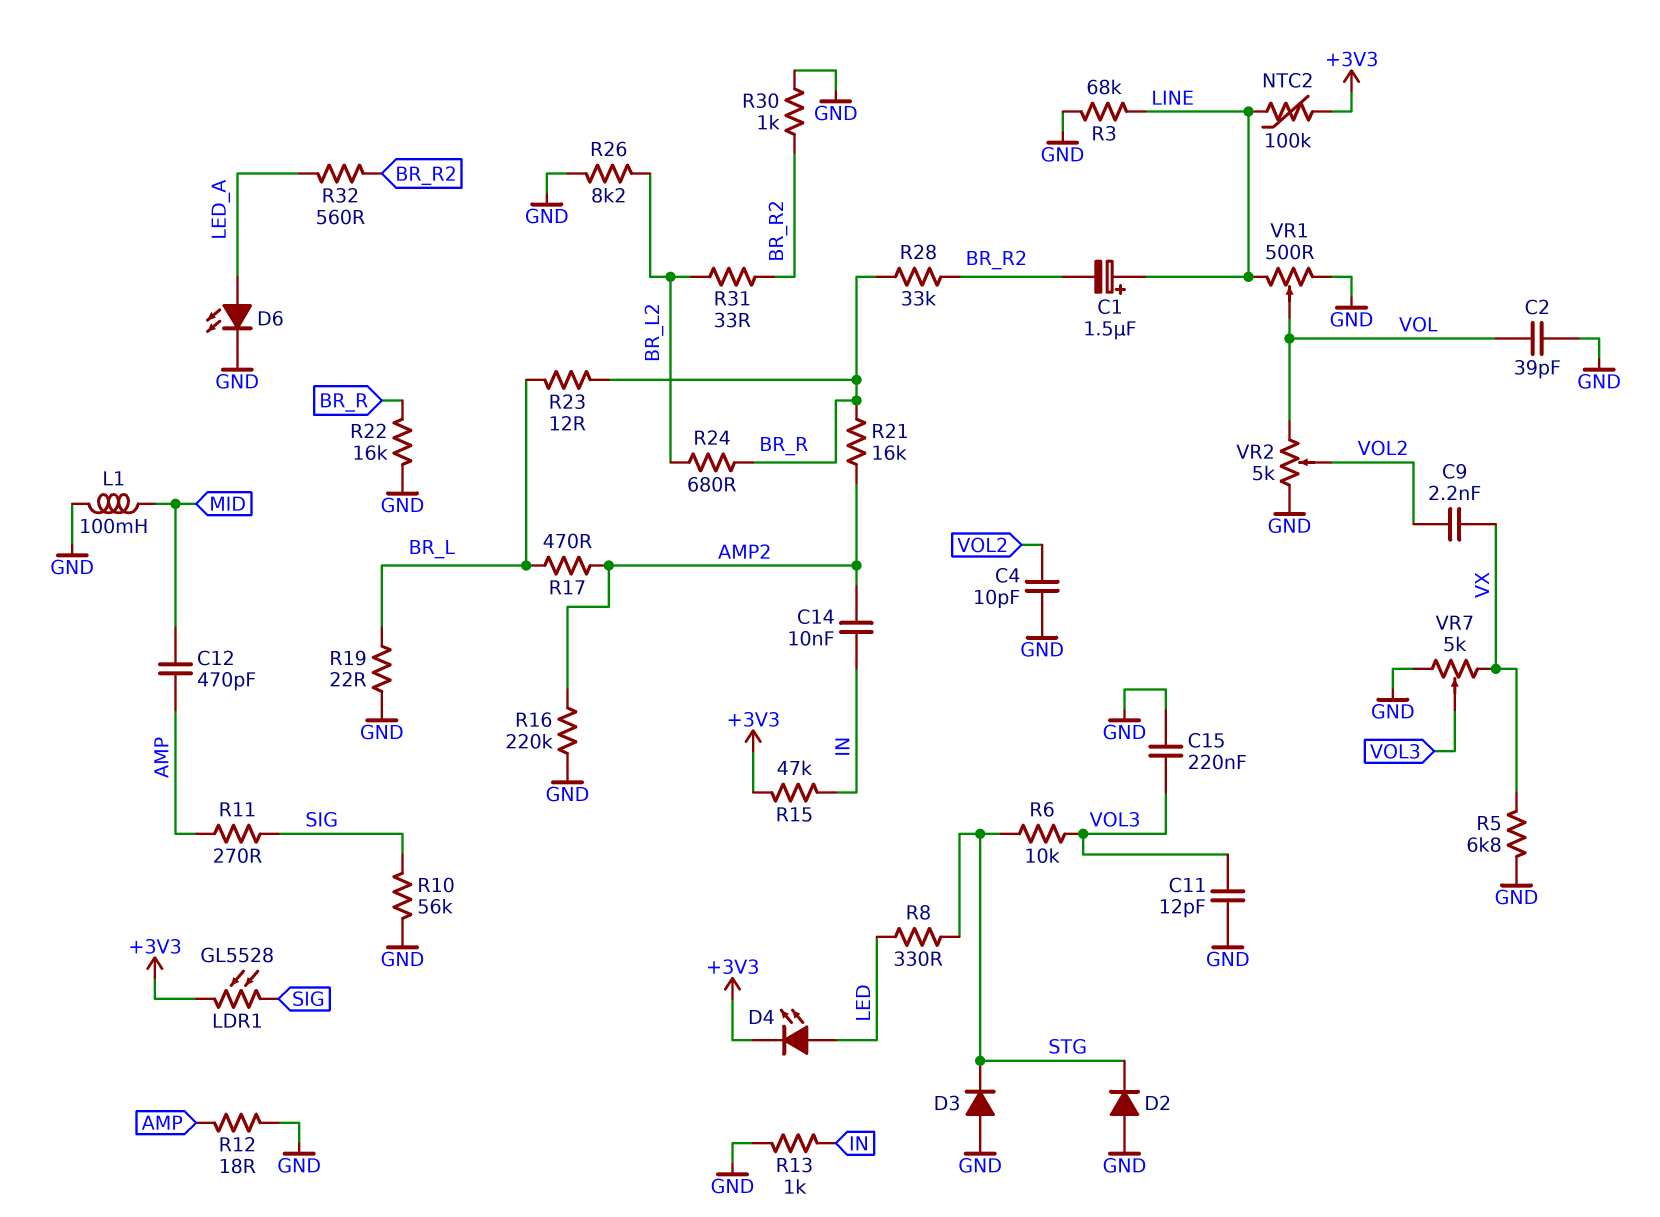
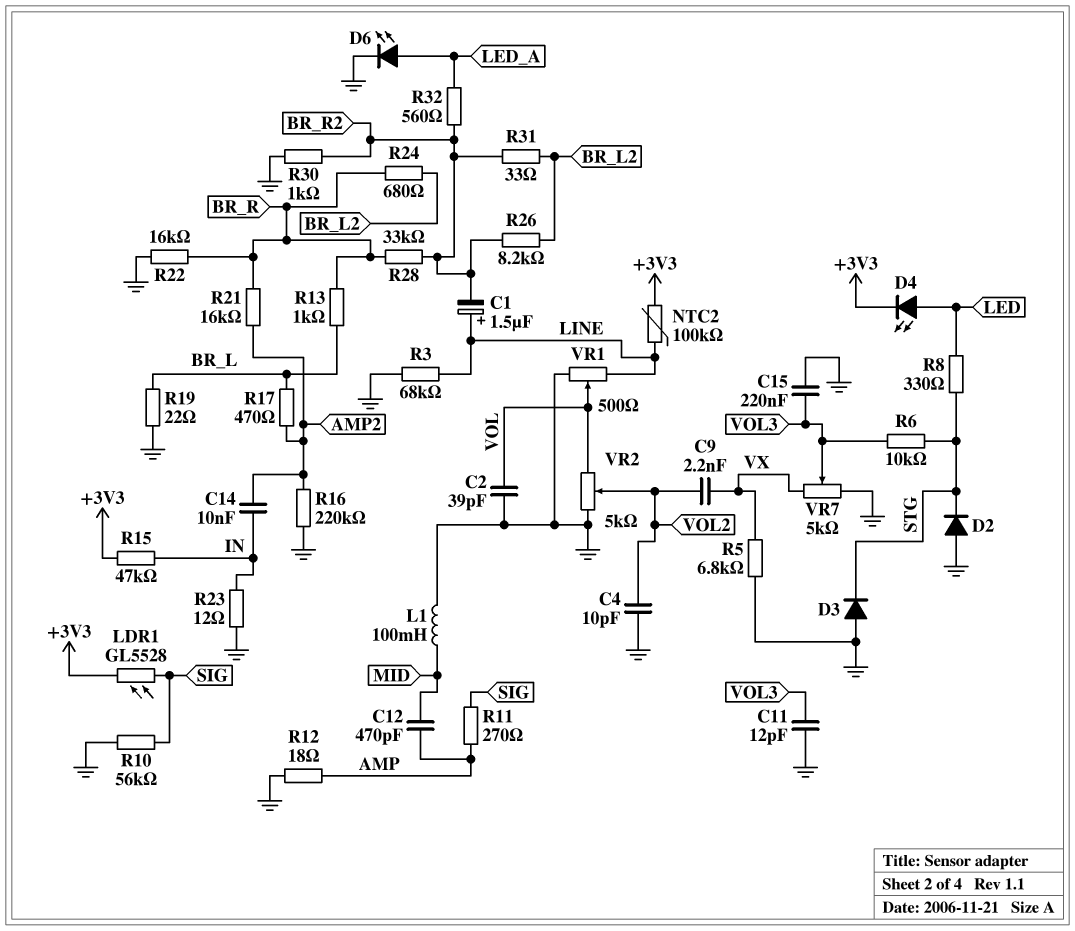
R13: 1k (GND, IN) -> 1k (BR_L, BR_R)
R23: 12 (BR_L, BR_R) -> 12 (GND, IN)
R26: 8.2k (BR_L2, GND) -> 8.2k (BR_L2, BR_R2)

